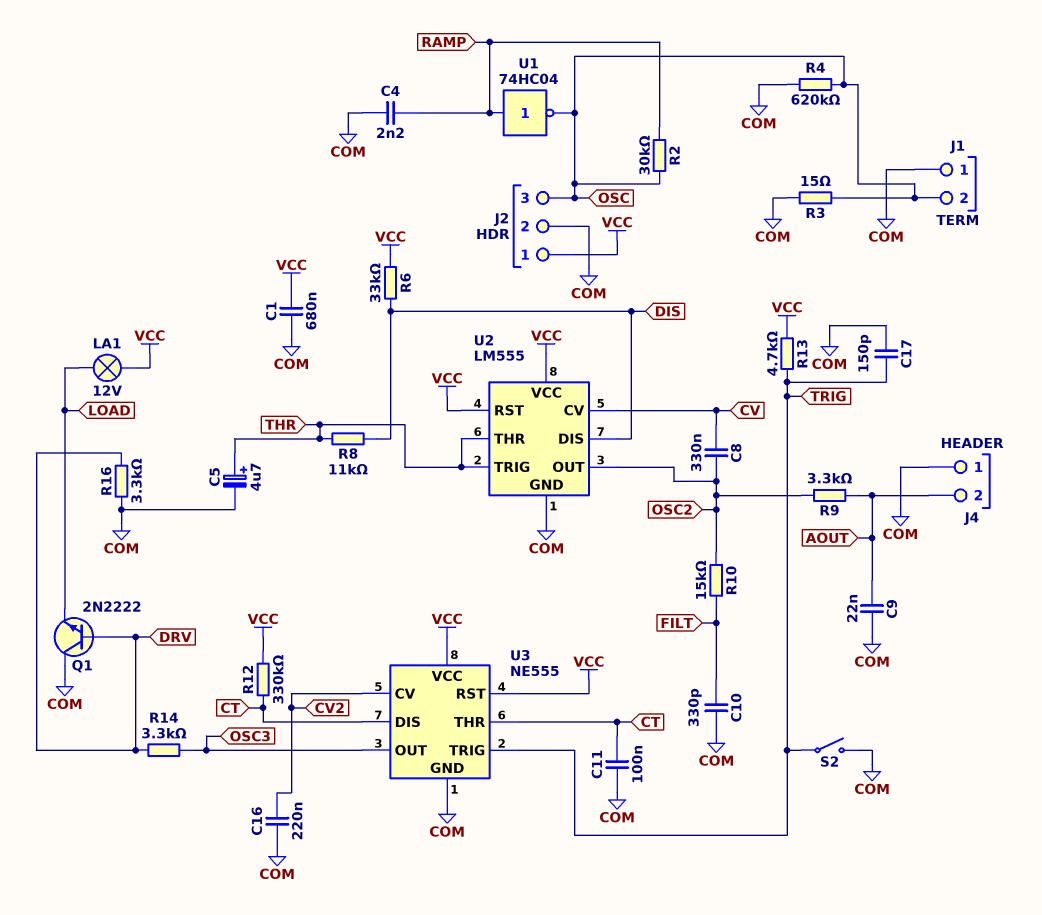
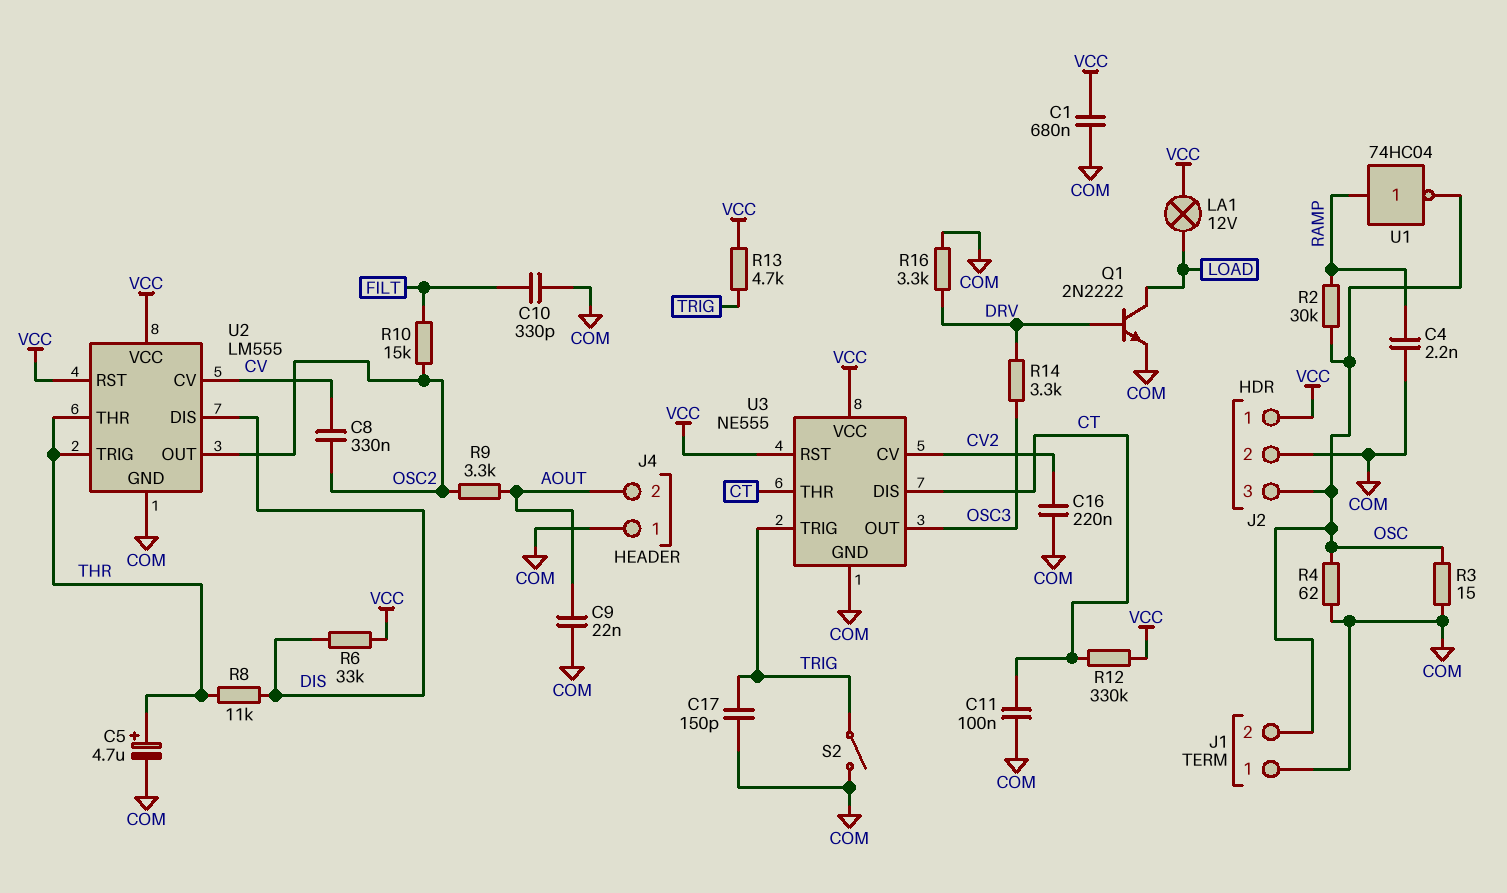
Q1: NPN 2N2222 (B DRV, C COM, E LOAD) -> NPN 2N2222 (B DRV, C LOAD, E COM)
R4: 620k (COM, OSC) -> 62 (COM, OSC)

